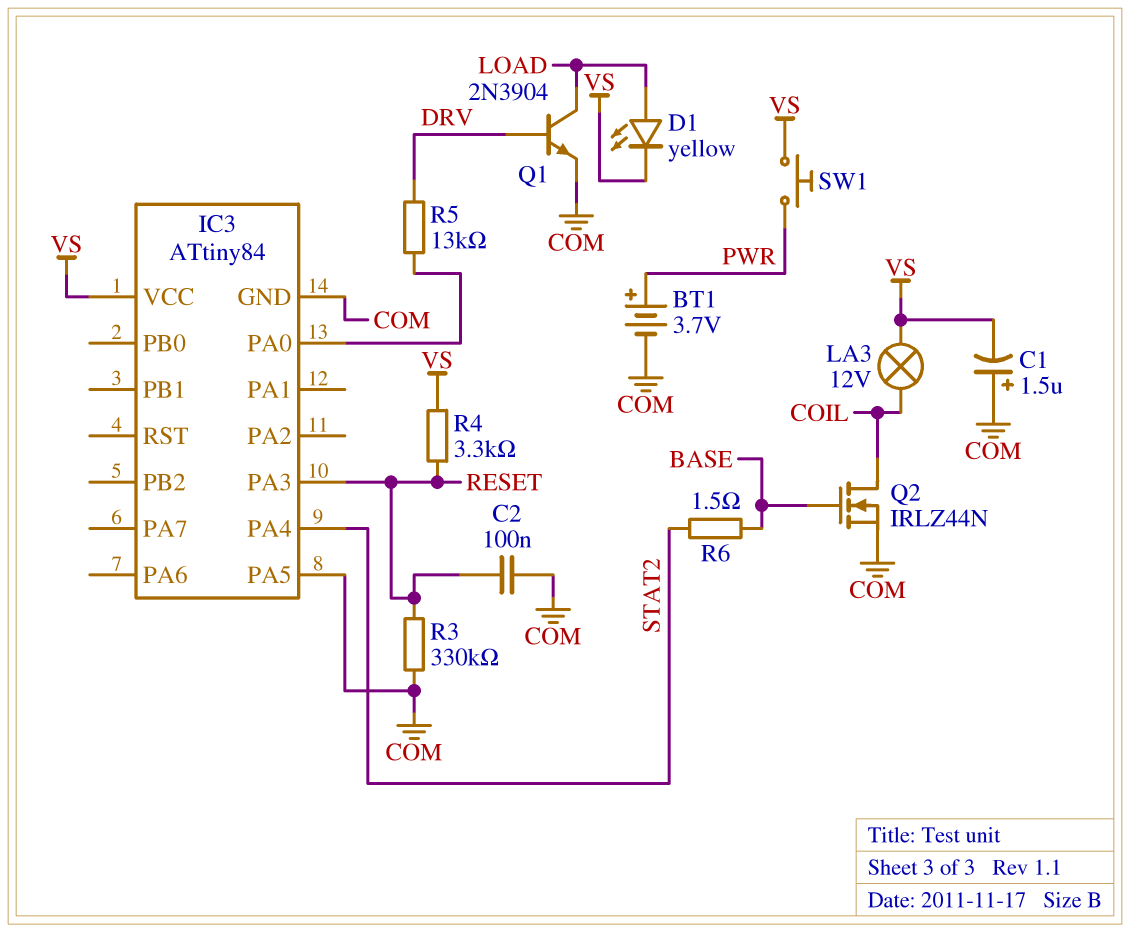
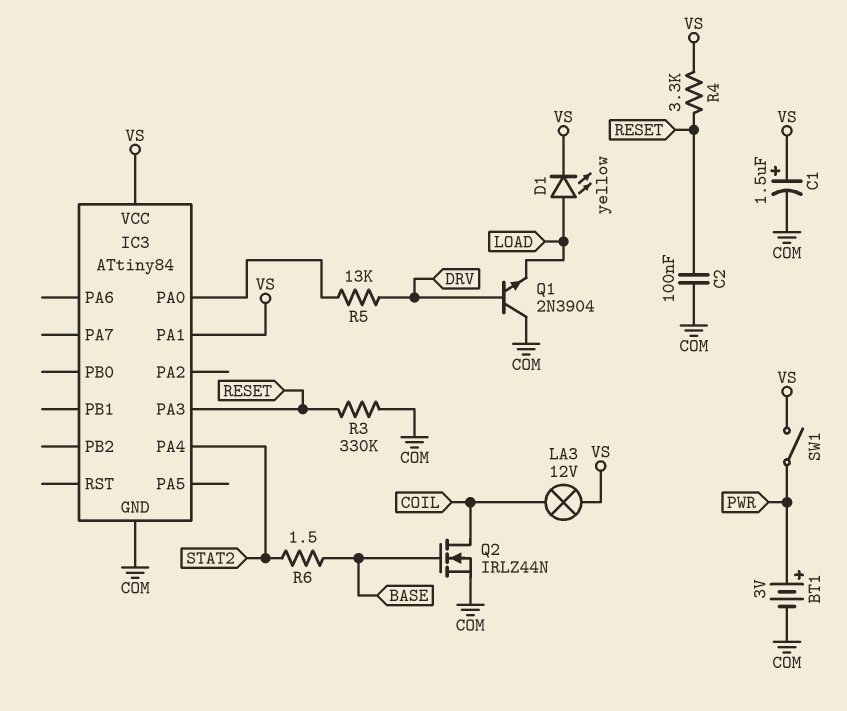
BT1: 3.7V (plus PWR, minus COM) -> 3V (plus PWR, minus COM)
C1: 1.5uF (plus COM, minus VS) -> 1.5uF (plus VS, minus COM)
IC3 pin PA1: none -> VS
IC3 pin PA5: COM -> none
Q1: NPN 2N3904 (B DRV, C LOAD, E COM) -> NPN 2N3904 (B DRV, C COM, E LOAD)
SW1: button (PWR, VS) -> switch (PWR, VS)

